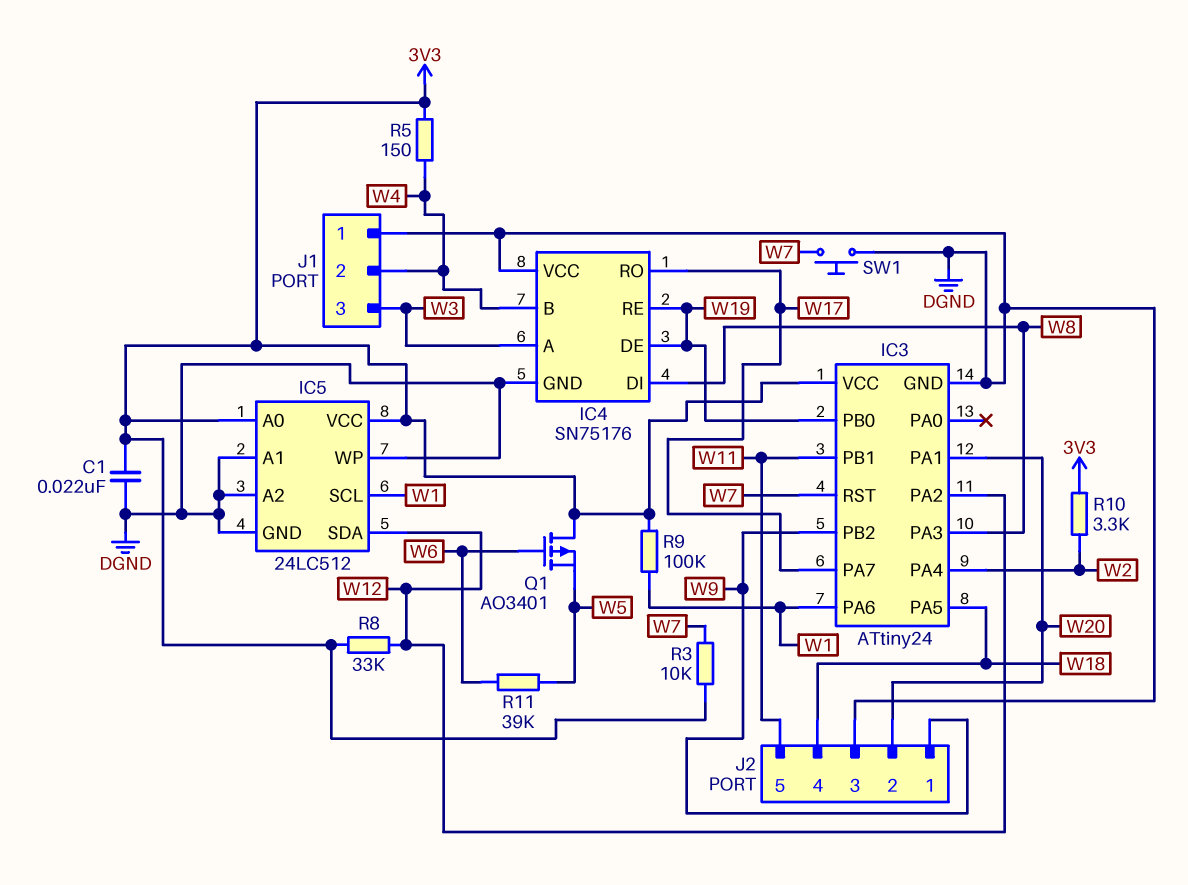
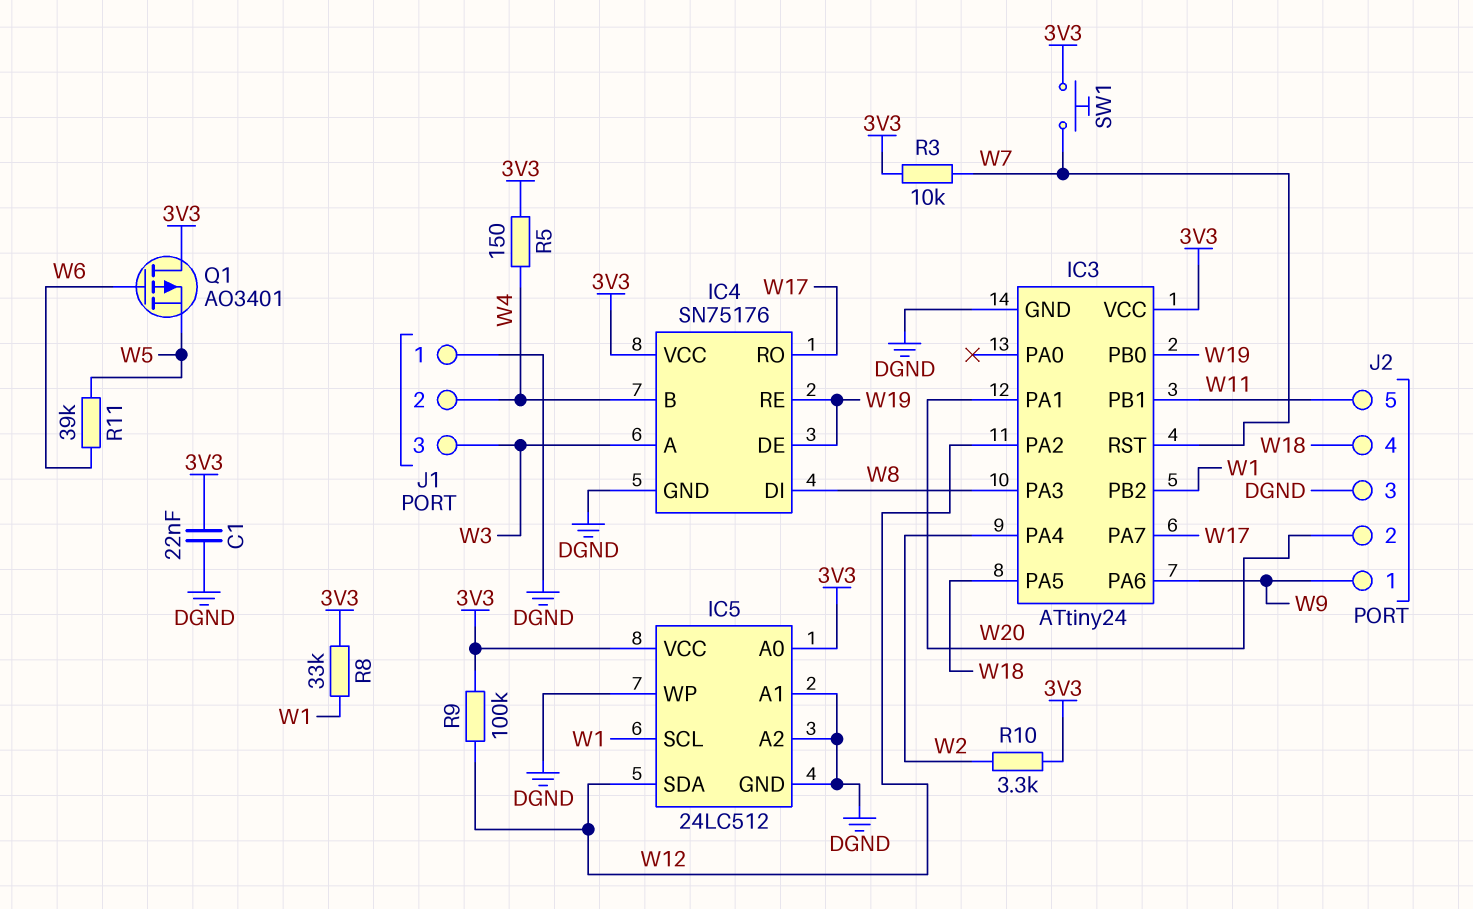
IC3 pin PA6: W1 -> W9
IC3 pin PB2: W9 -> W1
IC4 pin VCC: DGND -> 3V3
R8: 33k (3V3, W12) -> 33k (3V3, W1)
R9: 100k (3V3, W1) -> 100k (3V3, W12)
SW1: button (DGND, W7) -> button (3V3, W7)

